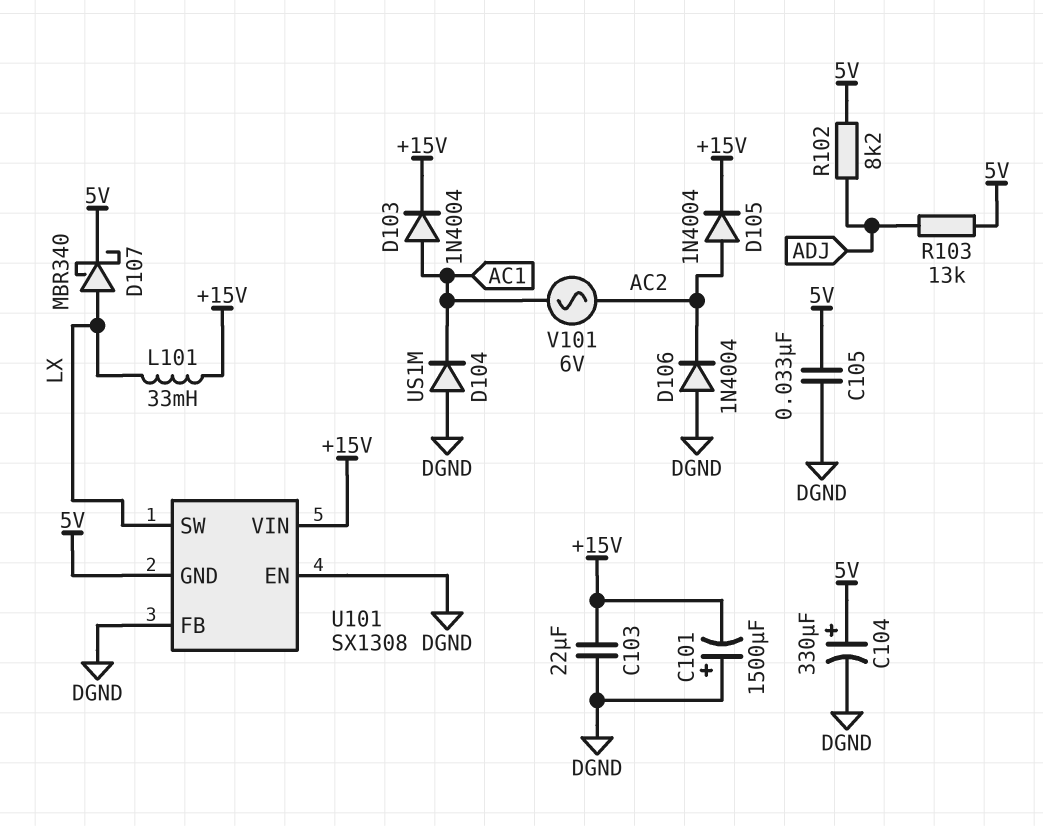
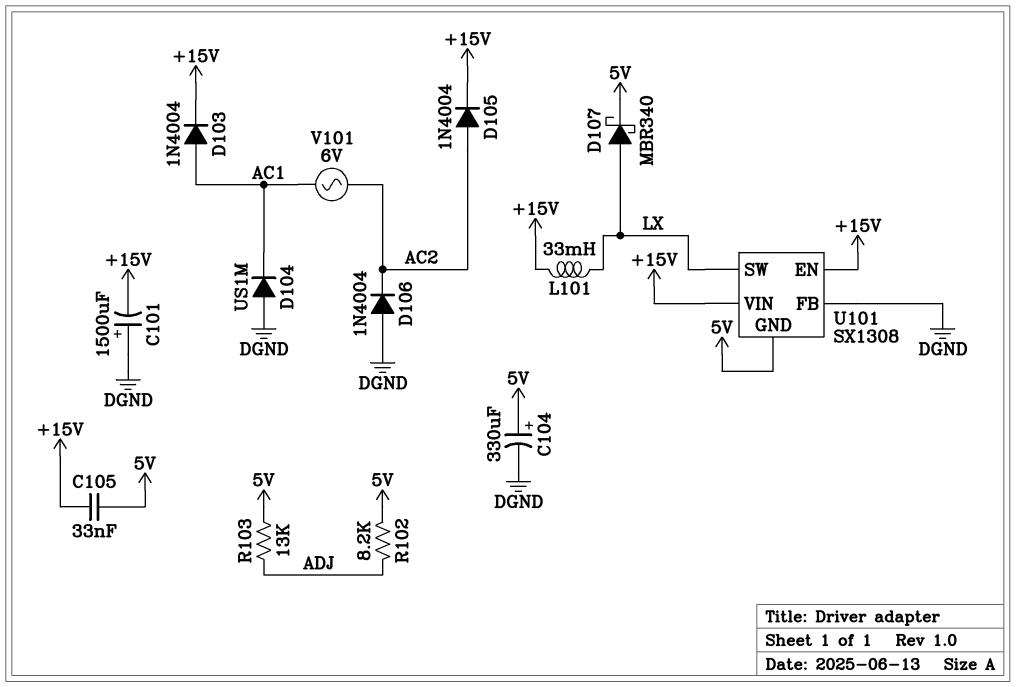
C103: 22uF (+15V, DGND) -> none
C105: 33nF (5V, DGND) -> 33nF (+15V, 5V)
U101 pin EN: DGND -> +15V

